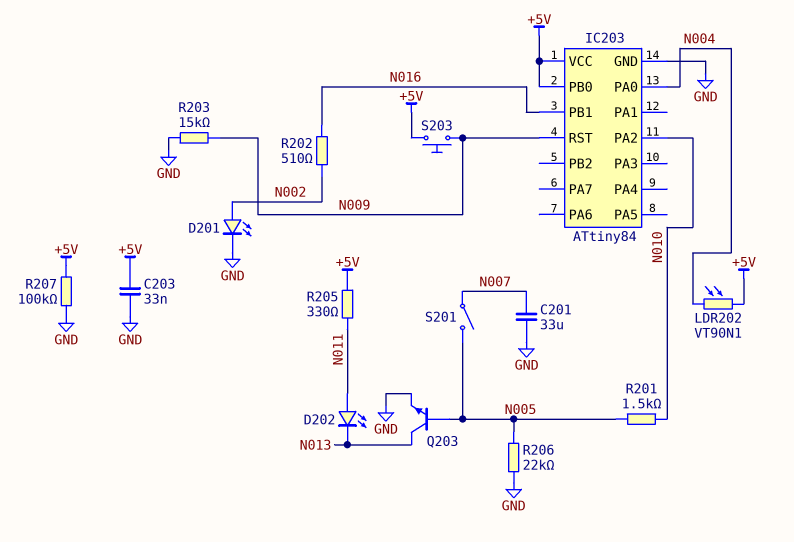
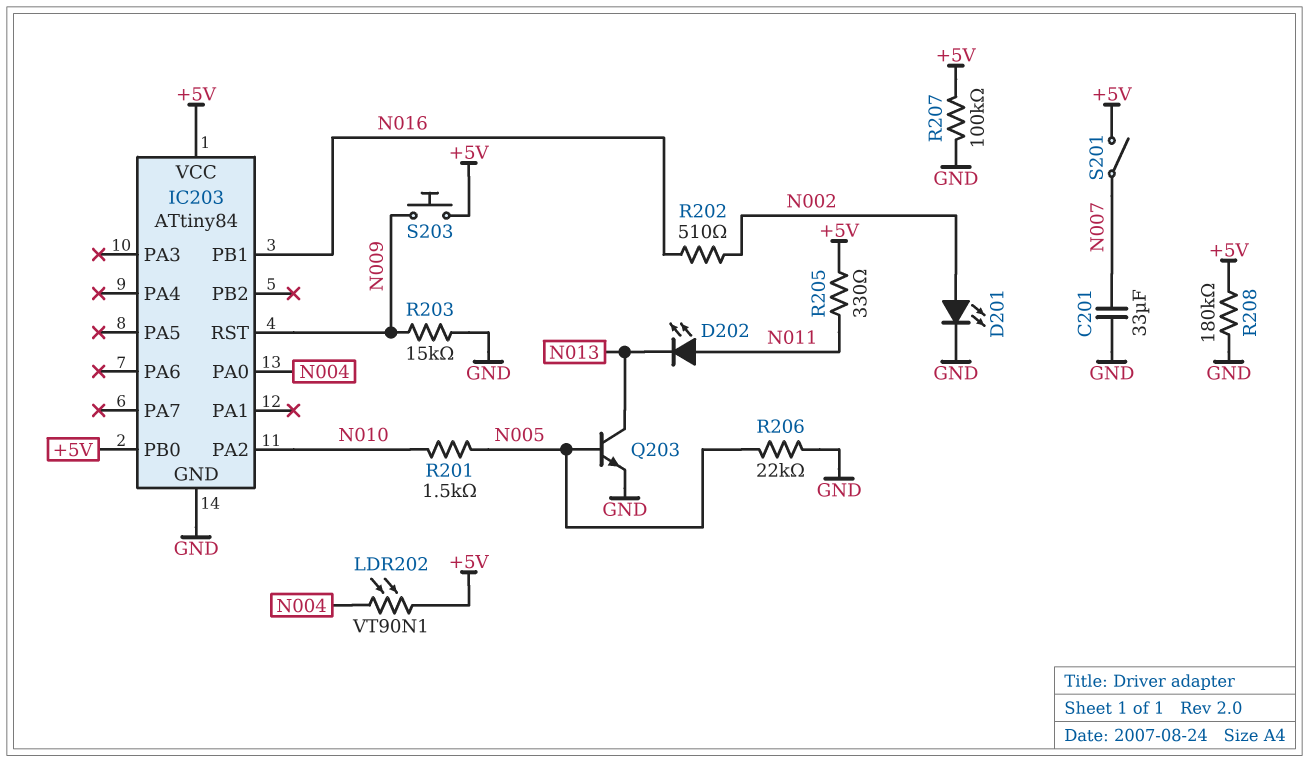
C203: 33nF (+5V, GND) -> none
R208: none -> 180k (+5V, GND)
S201: switch (N005, N007) -> switch (+5V, N007)

